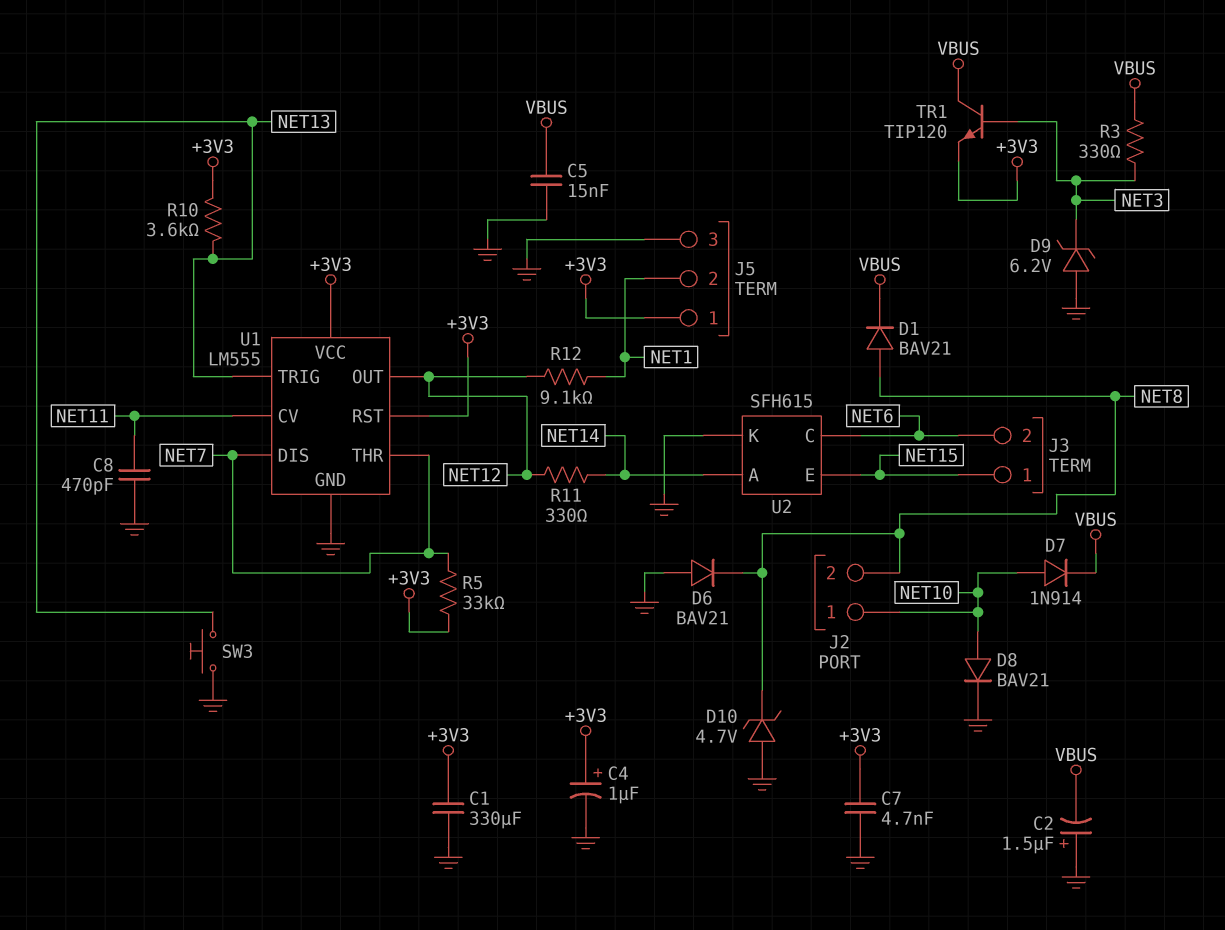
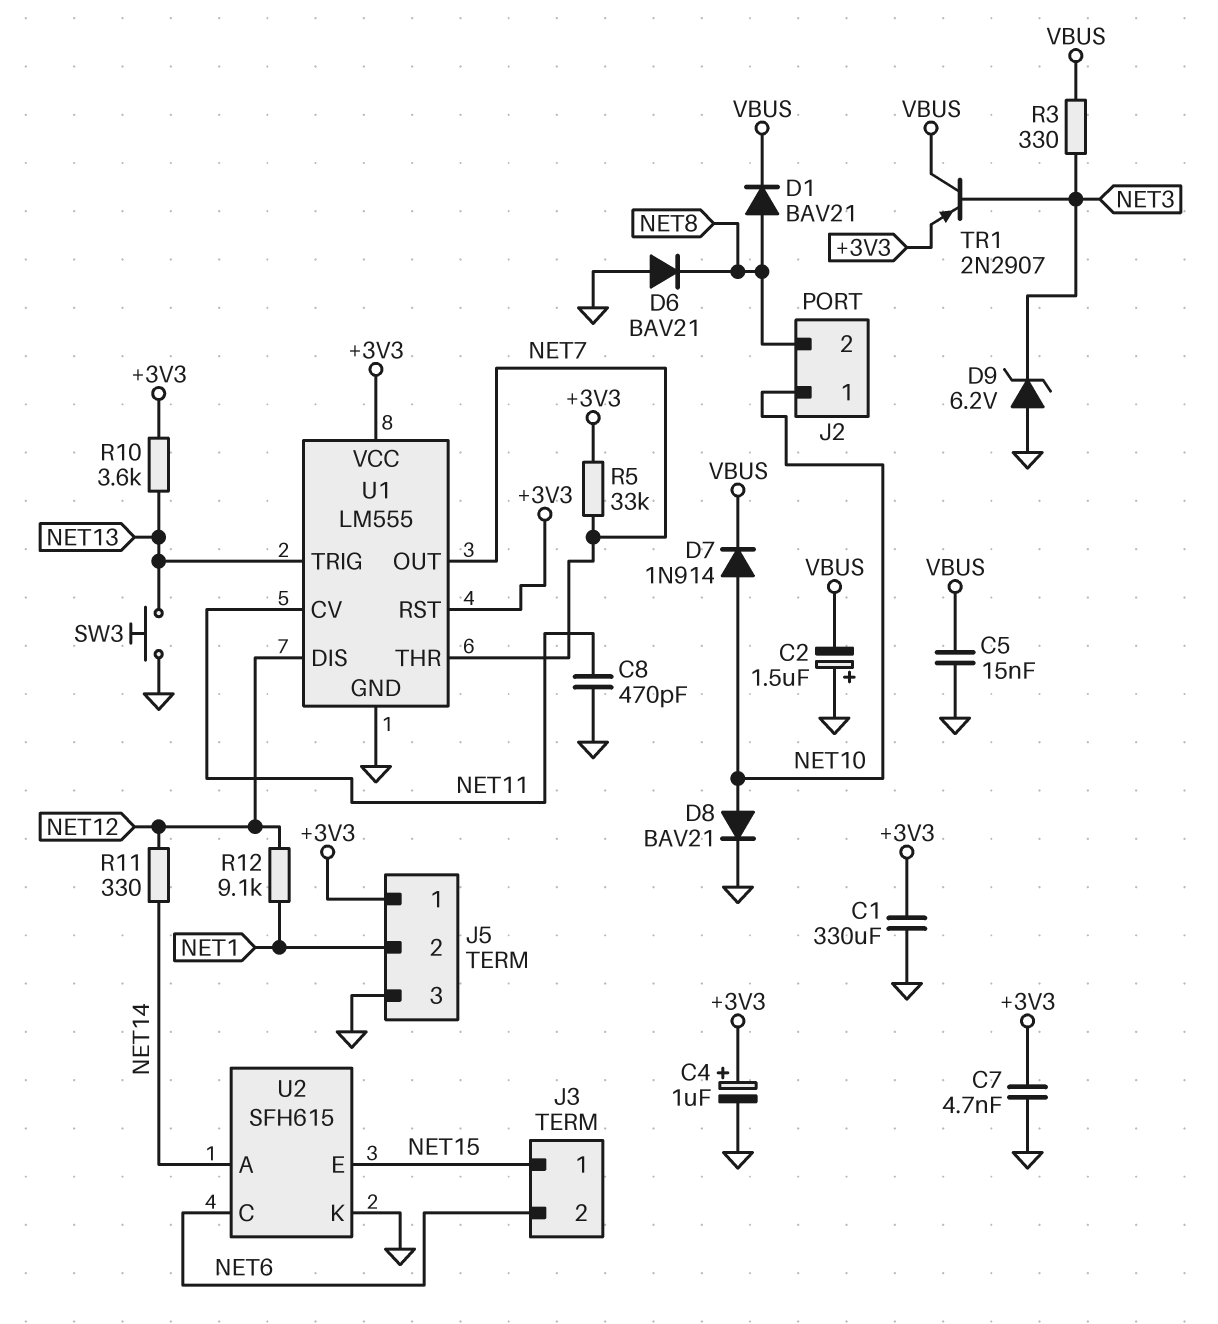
D10: zener 4.7V (A GND, K NET8) -> none
TR1: NPN TIP120 (B NET3, C VBUS, E +3V3) -> PNP 2N2907 (B NET3, C VBUS, E +3V3)
U1 pin DIS: NET7 -> NET12
U1 pin OUT: NET12 -> NET7

